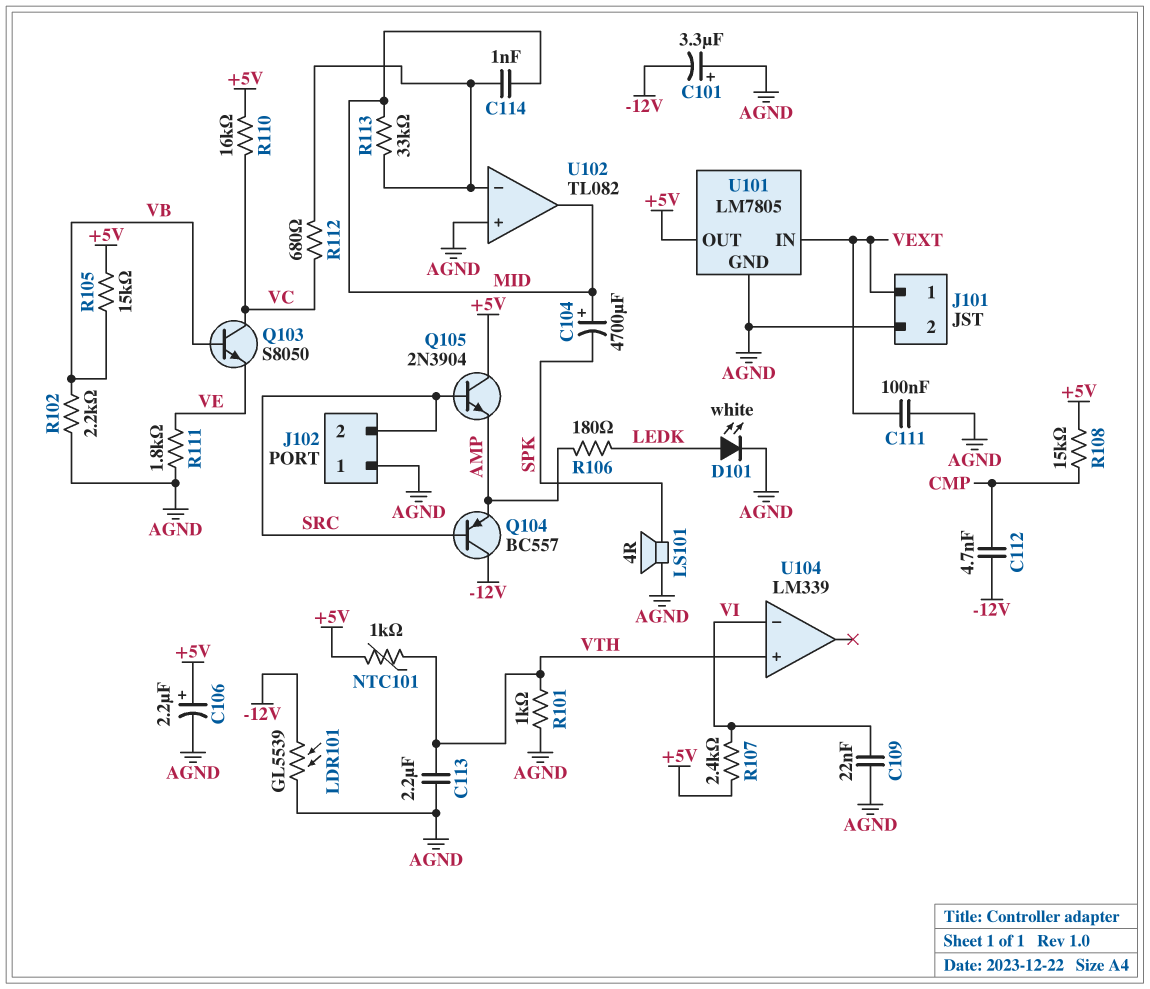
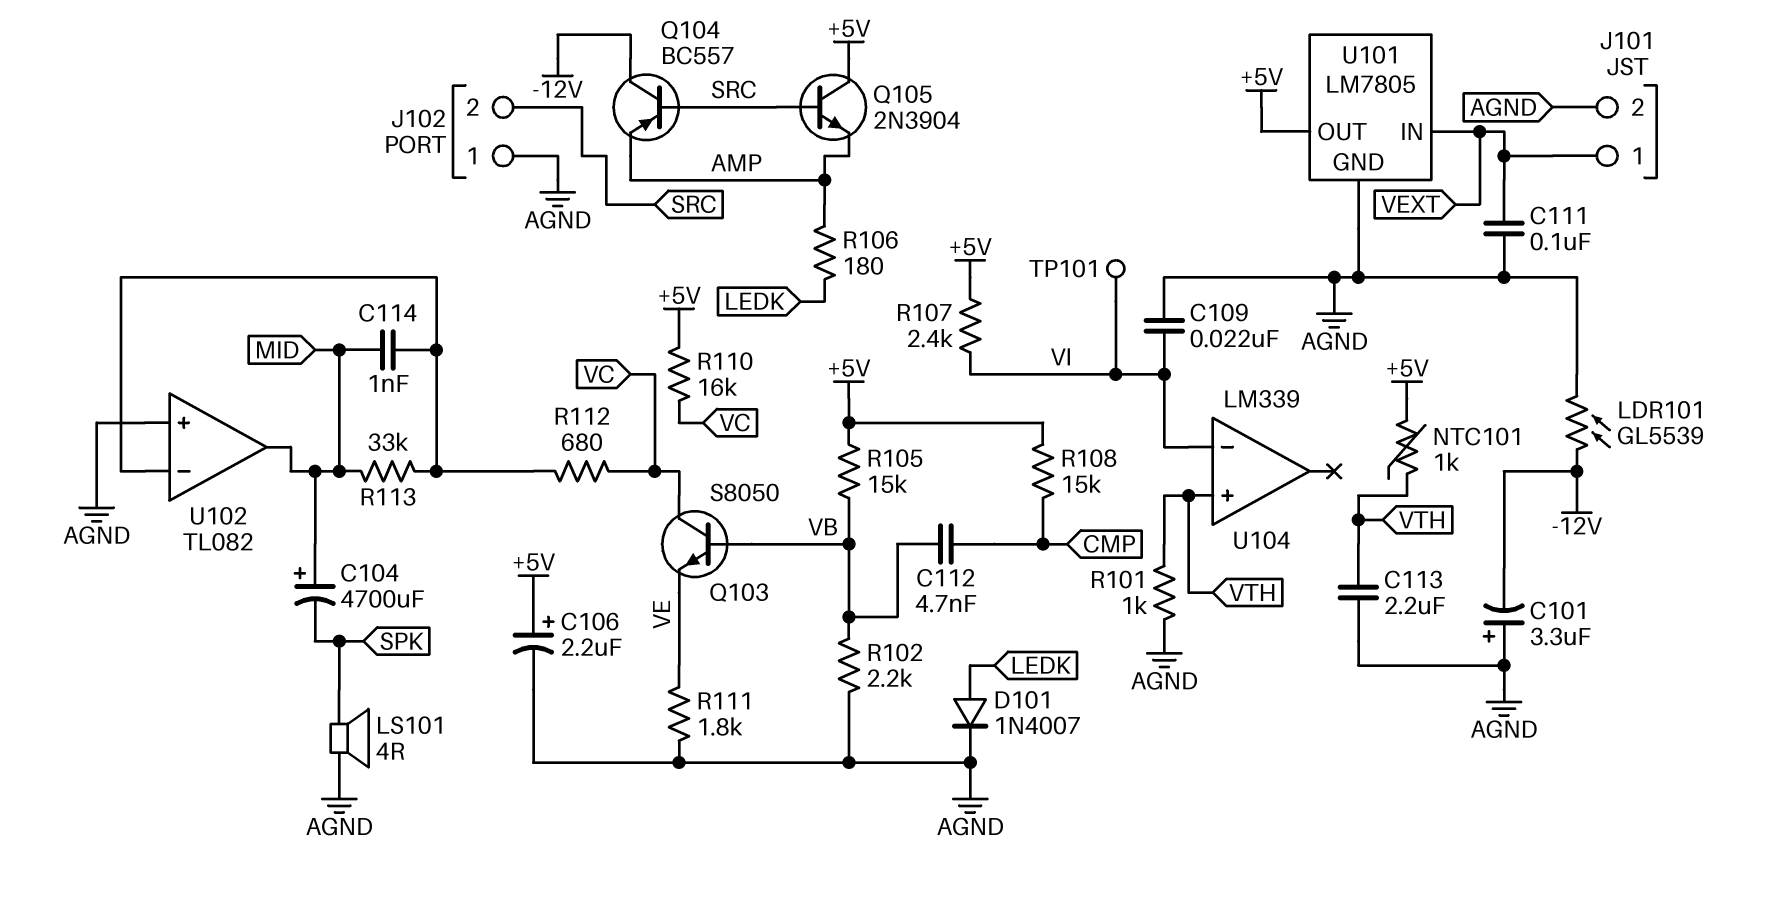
C112: 4.7nF (-12V, CMP) -> 4.7nF (CMP, VB)
D101: LED white (A LEDK, K AGND) -> diode 1N4007 (A LEDK, K AGND)
TP101: none -> test point (VI)

